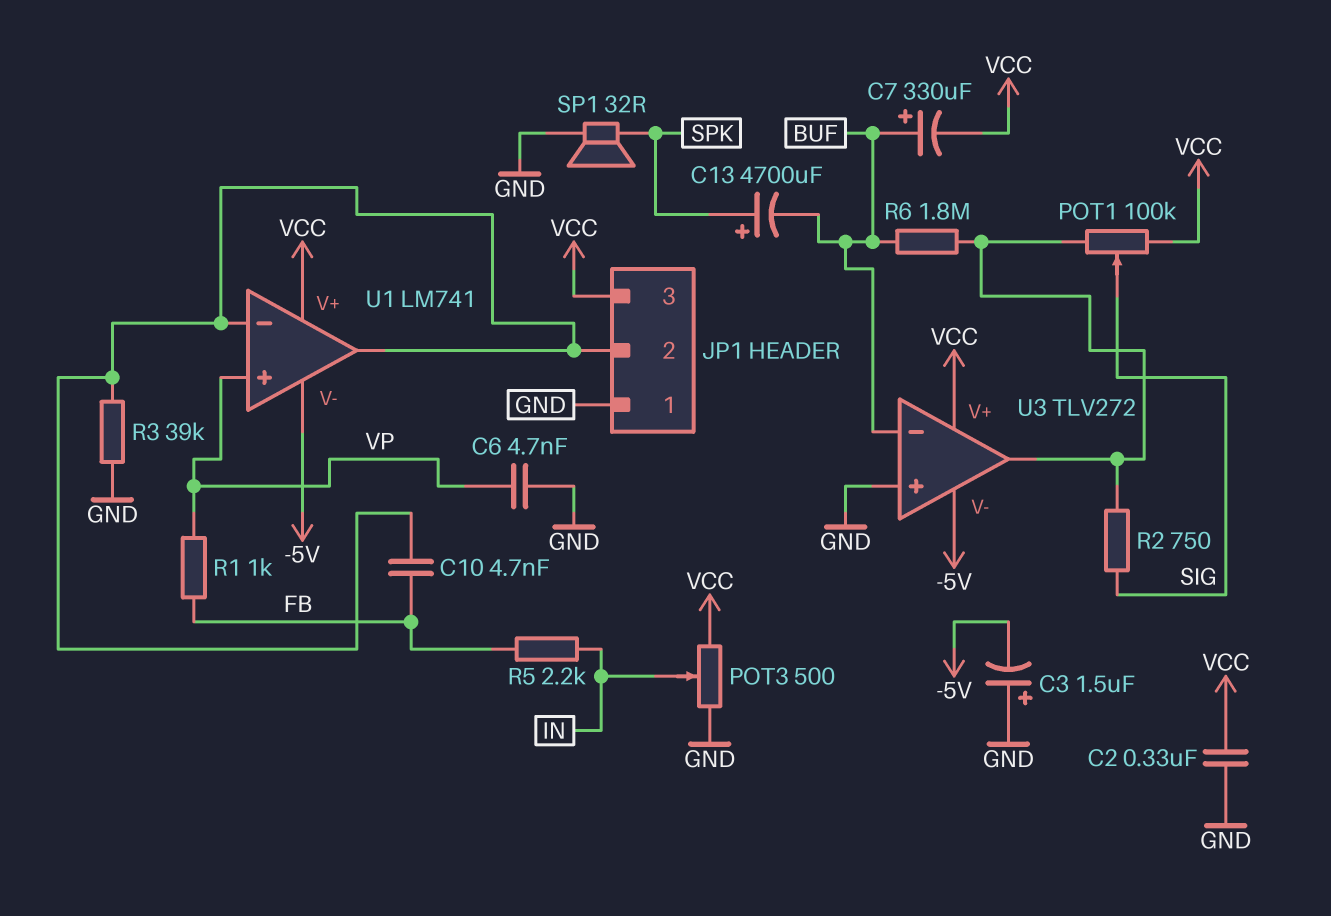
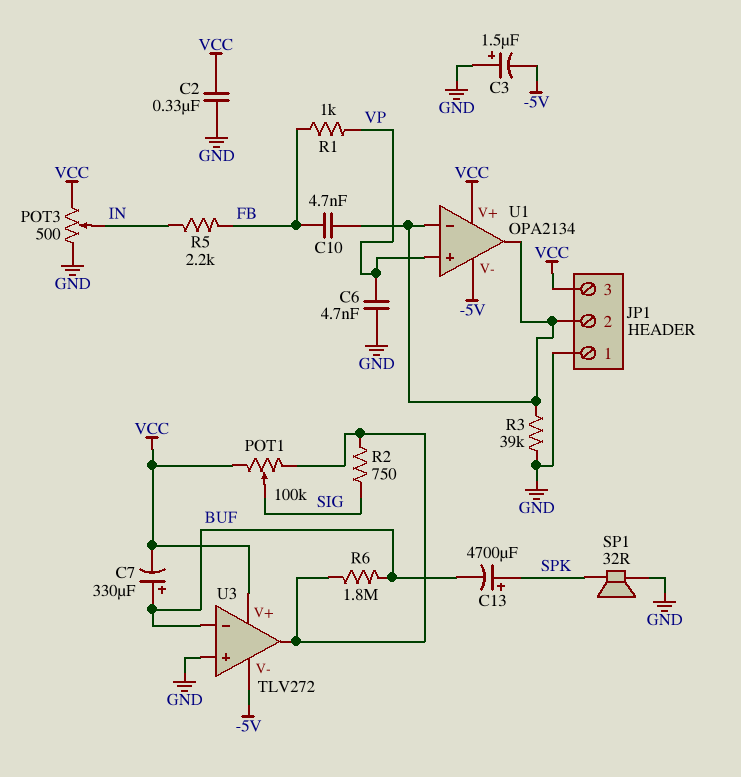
U1: LM741 -> OPA2134

